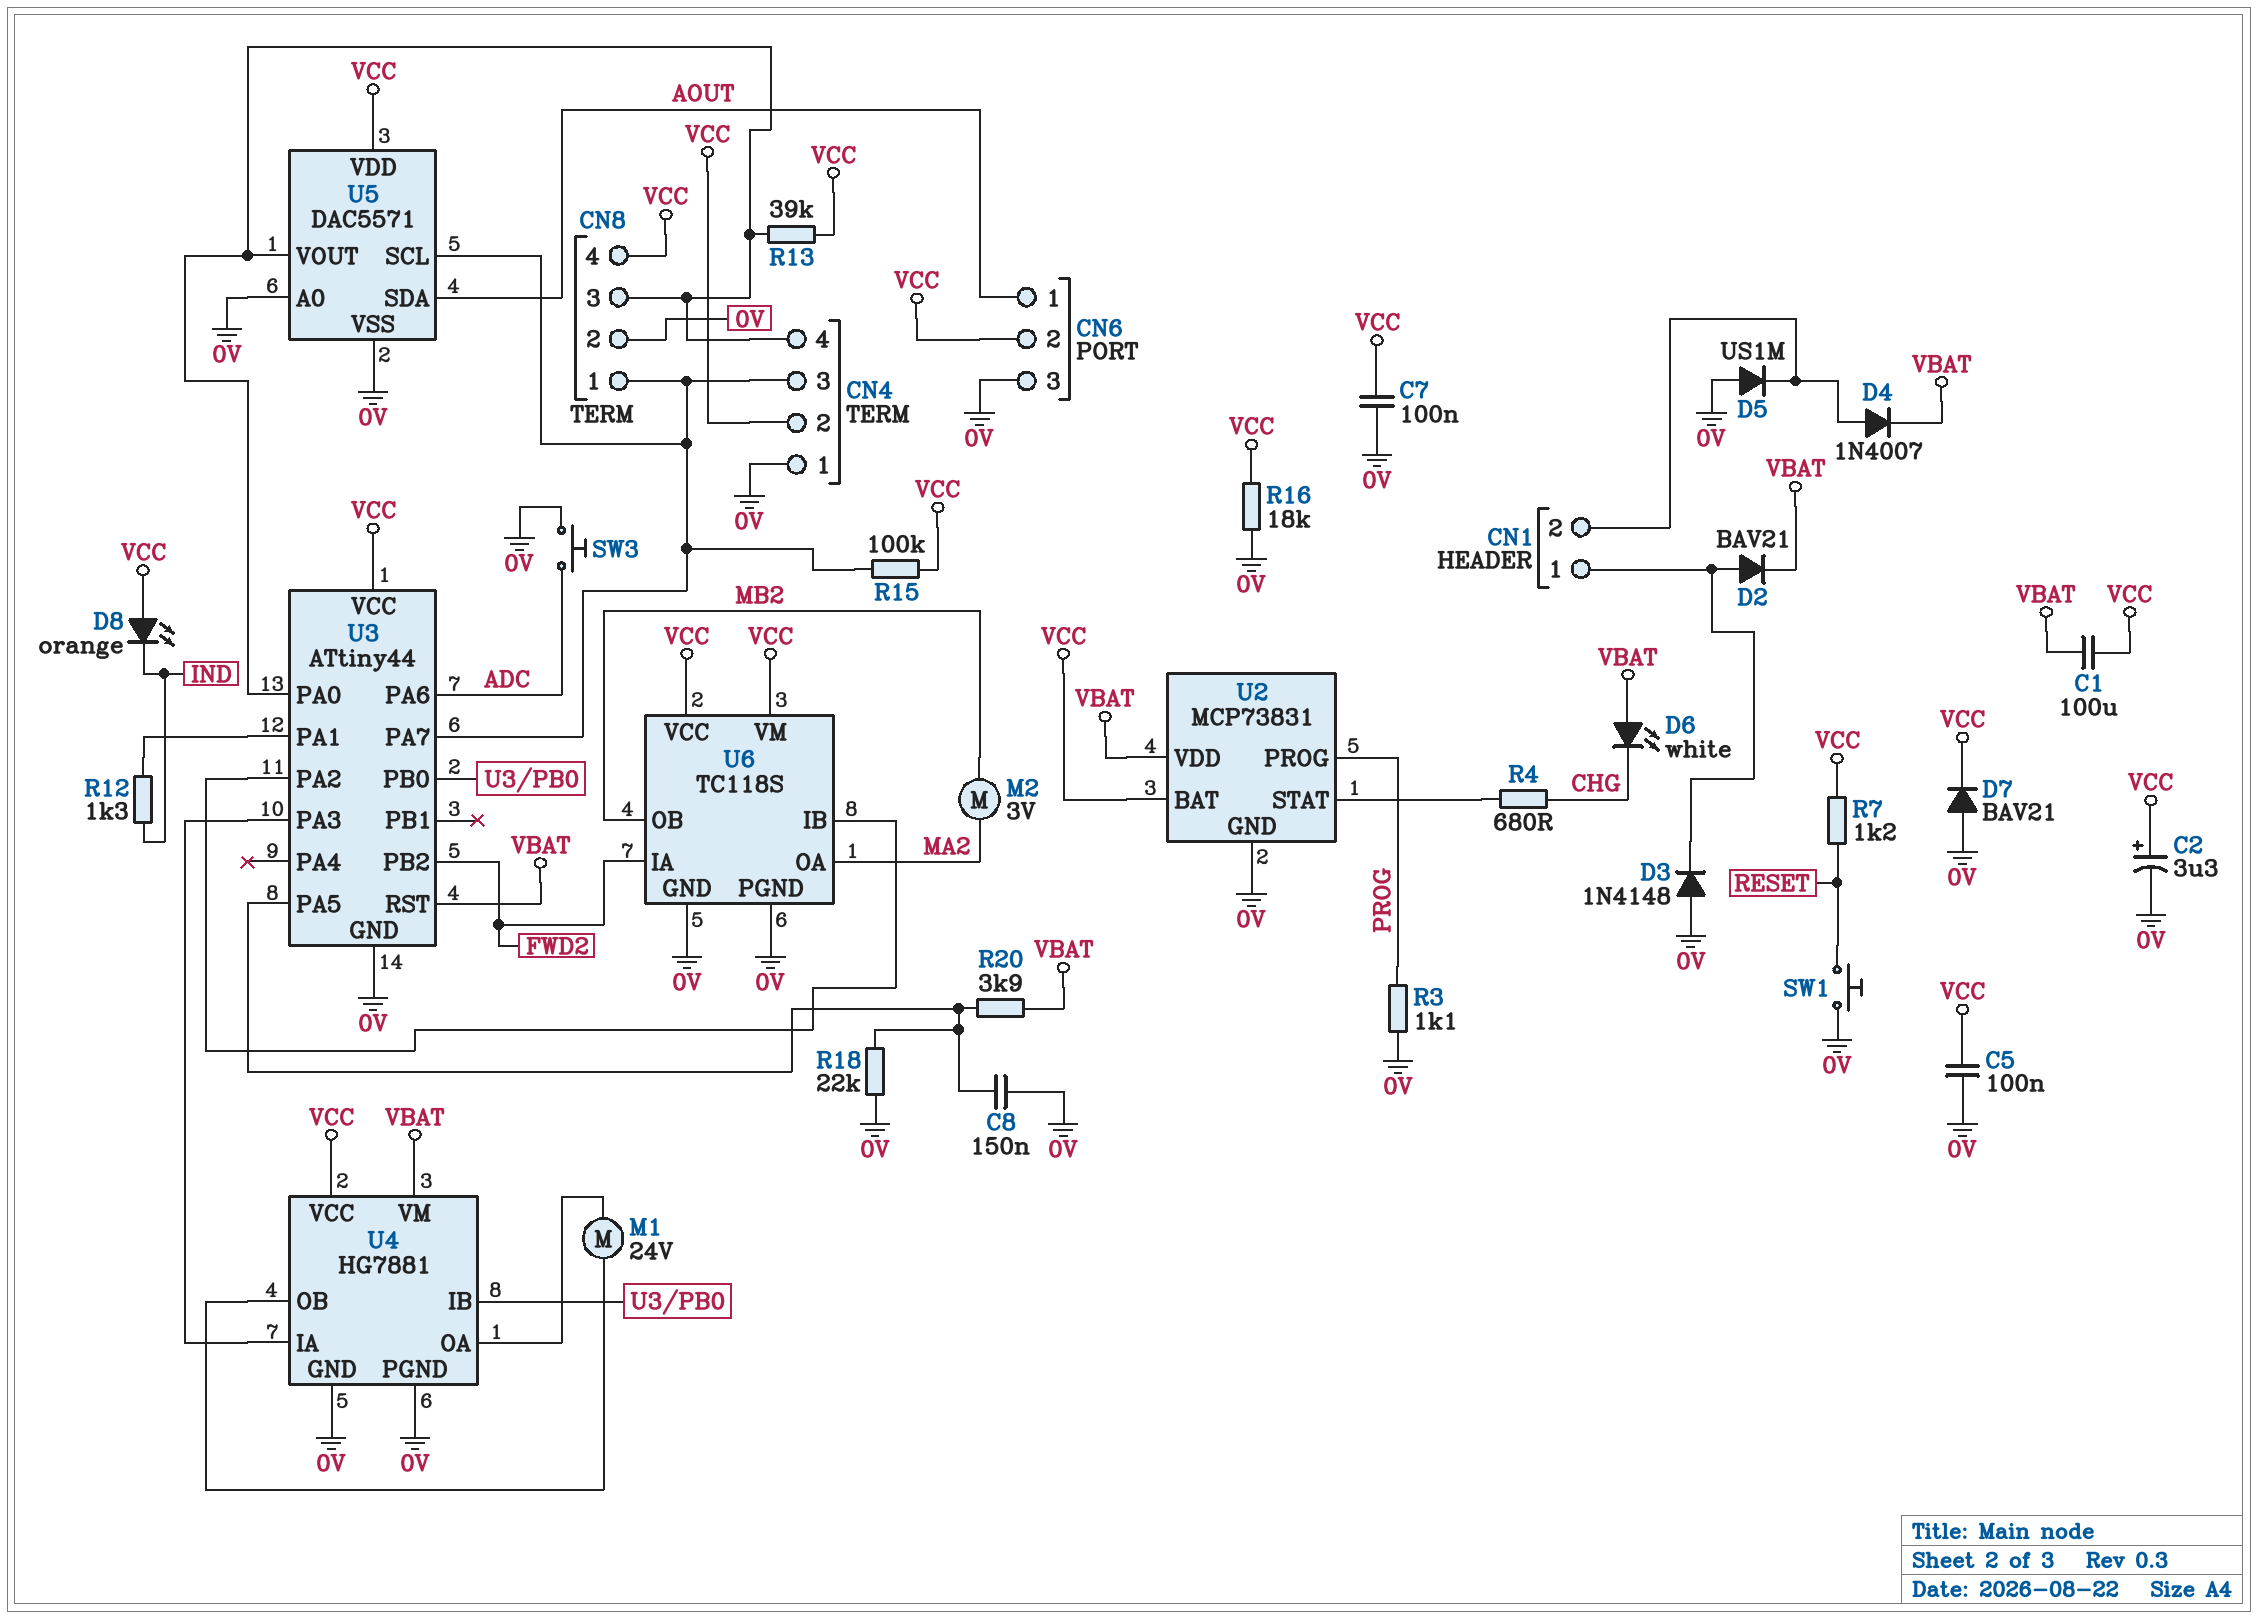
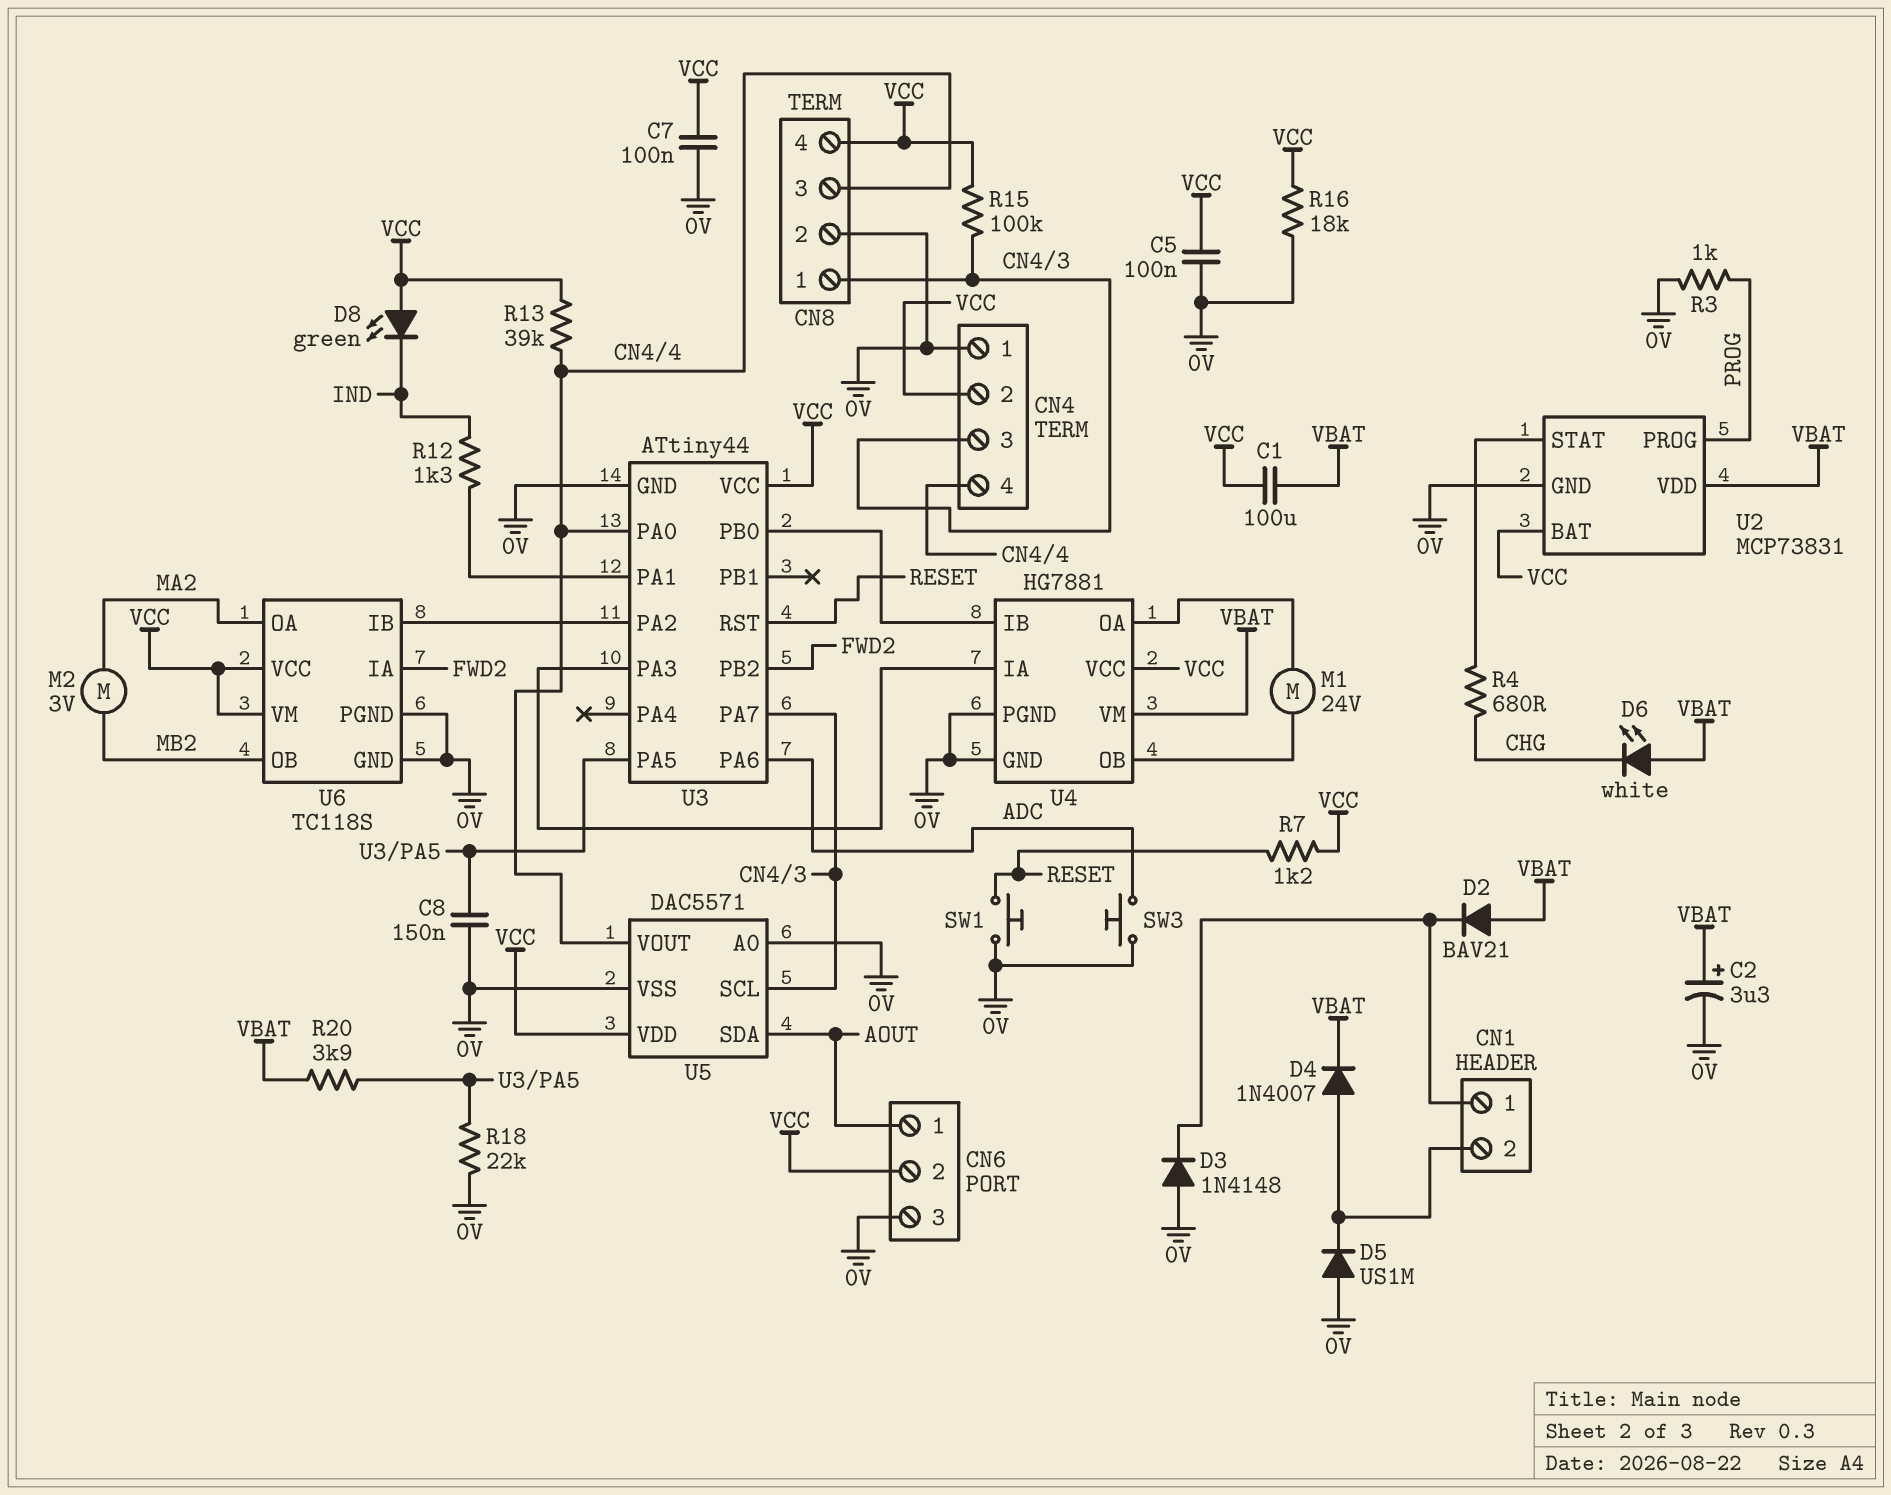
C2: 3.3uF (plus VCC, minus 0V) -> 3.3uF (plus VBAT, minus 0V)
D2: diode BAV21 (A CN1/1, K VBAT) -> diode BAV21 (A VBAT, K CN1/1)
D7: diode BAV21 (A 0V, K VCC) -> none
D8: LED orange (A VCC, K IND) -> LED green (A VCC, K IND)
R3: 1.1k (0V, PROG) -> 1k (0V, PROG)
U3 pin RST: VBAT -> RESET

